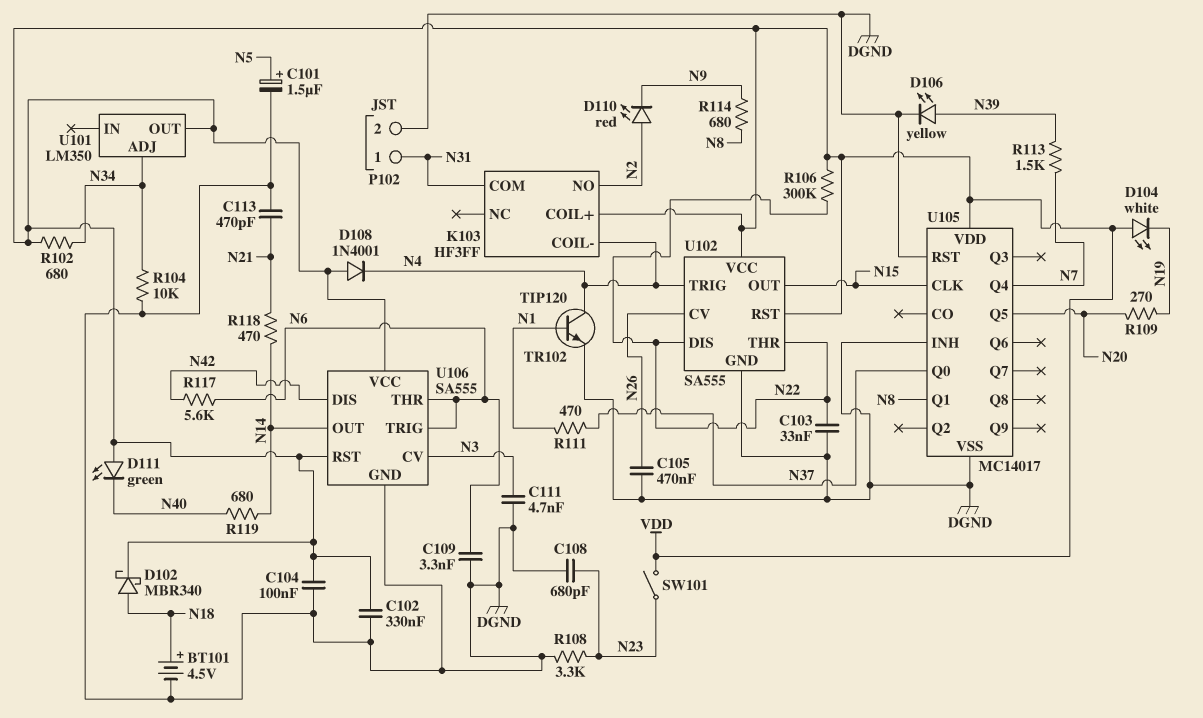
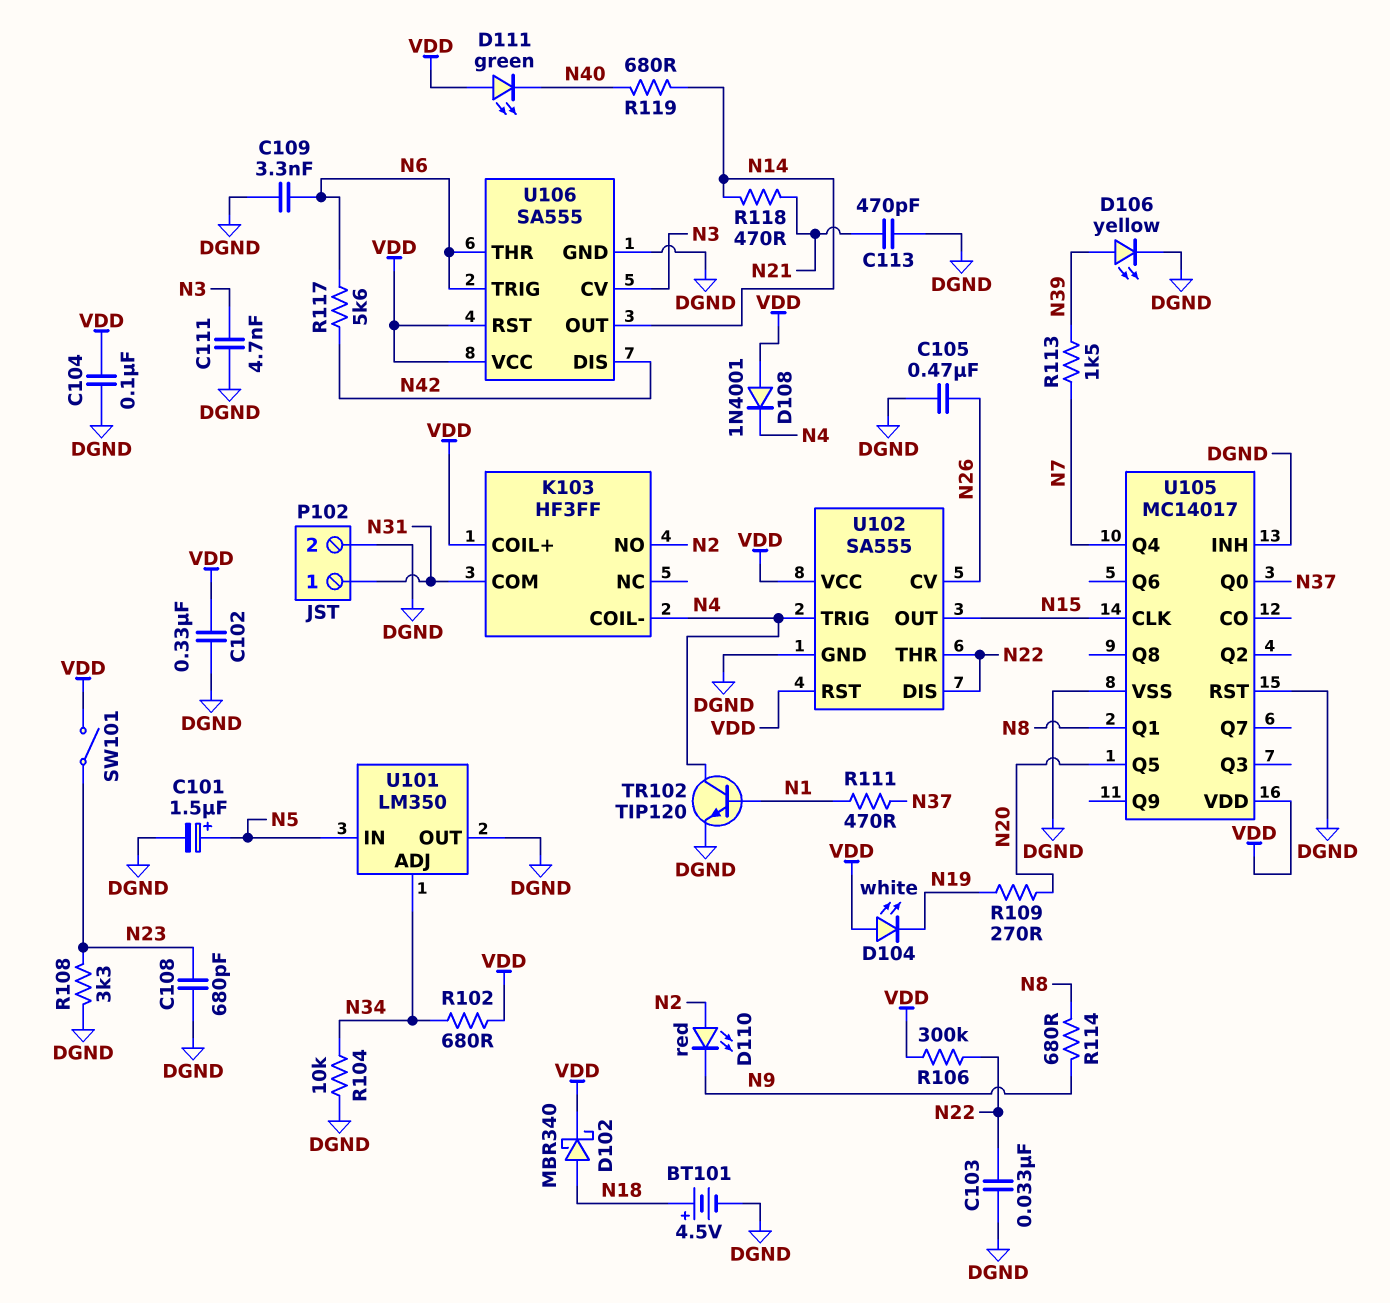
U101 pin IN: none -> N5
U101 pin OUT: VDD -> DGND

